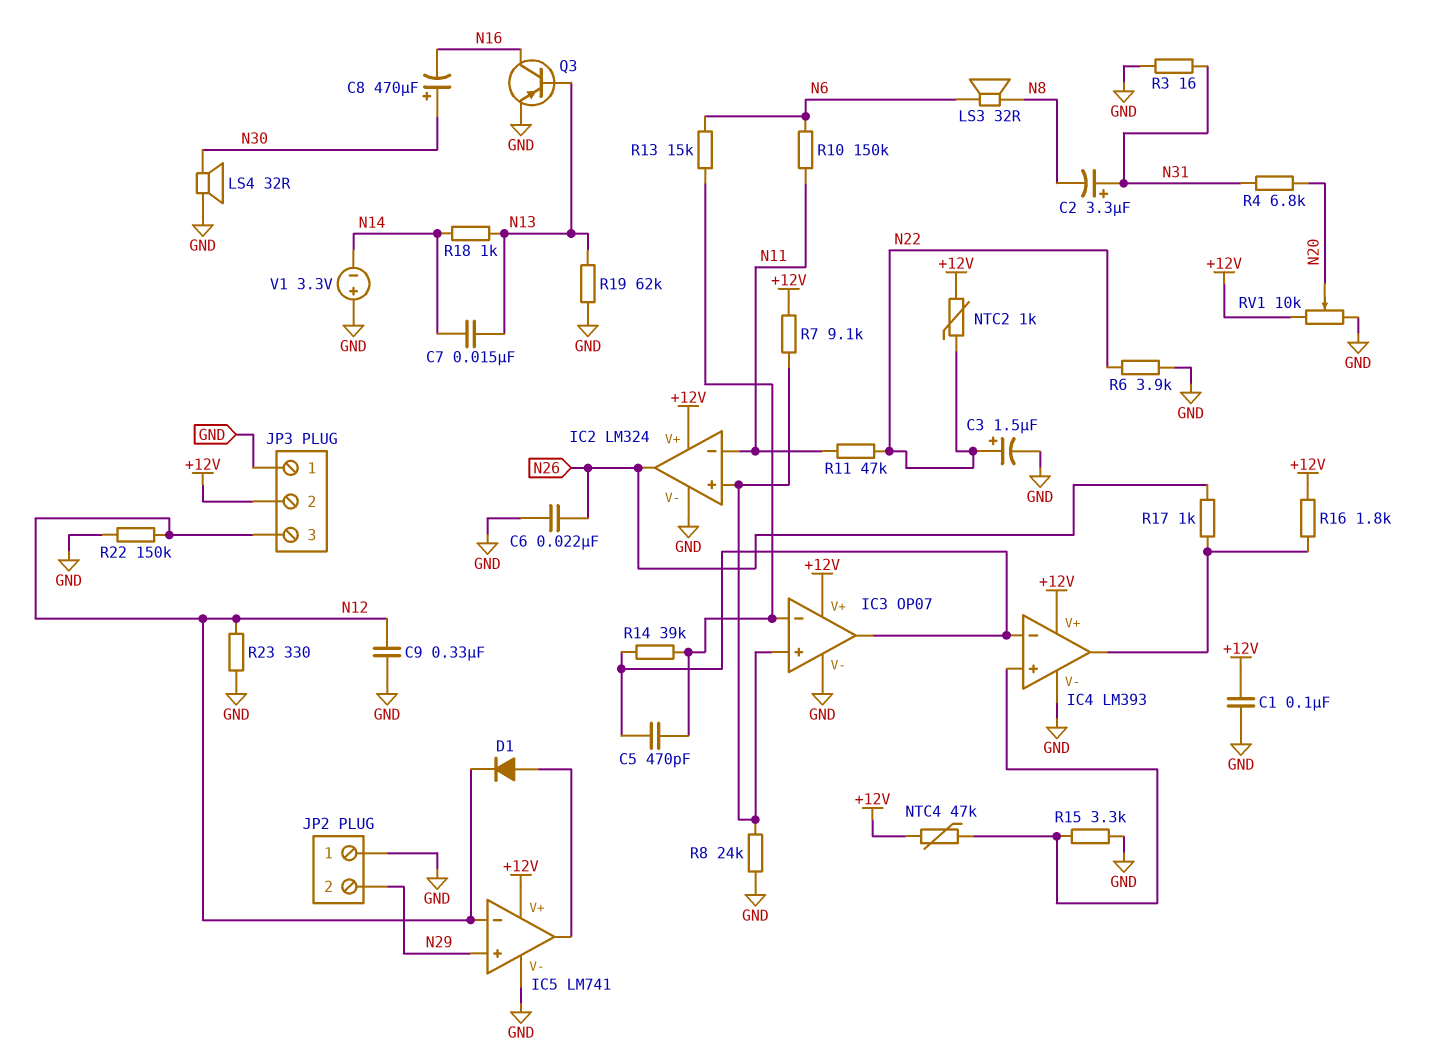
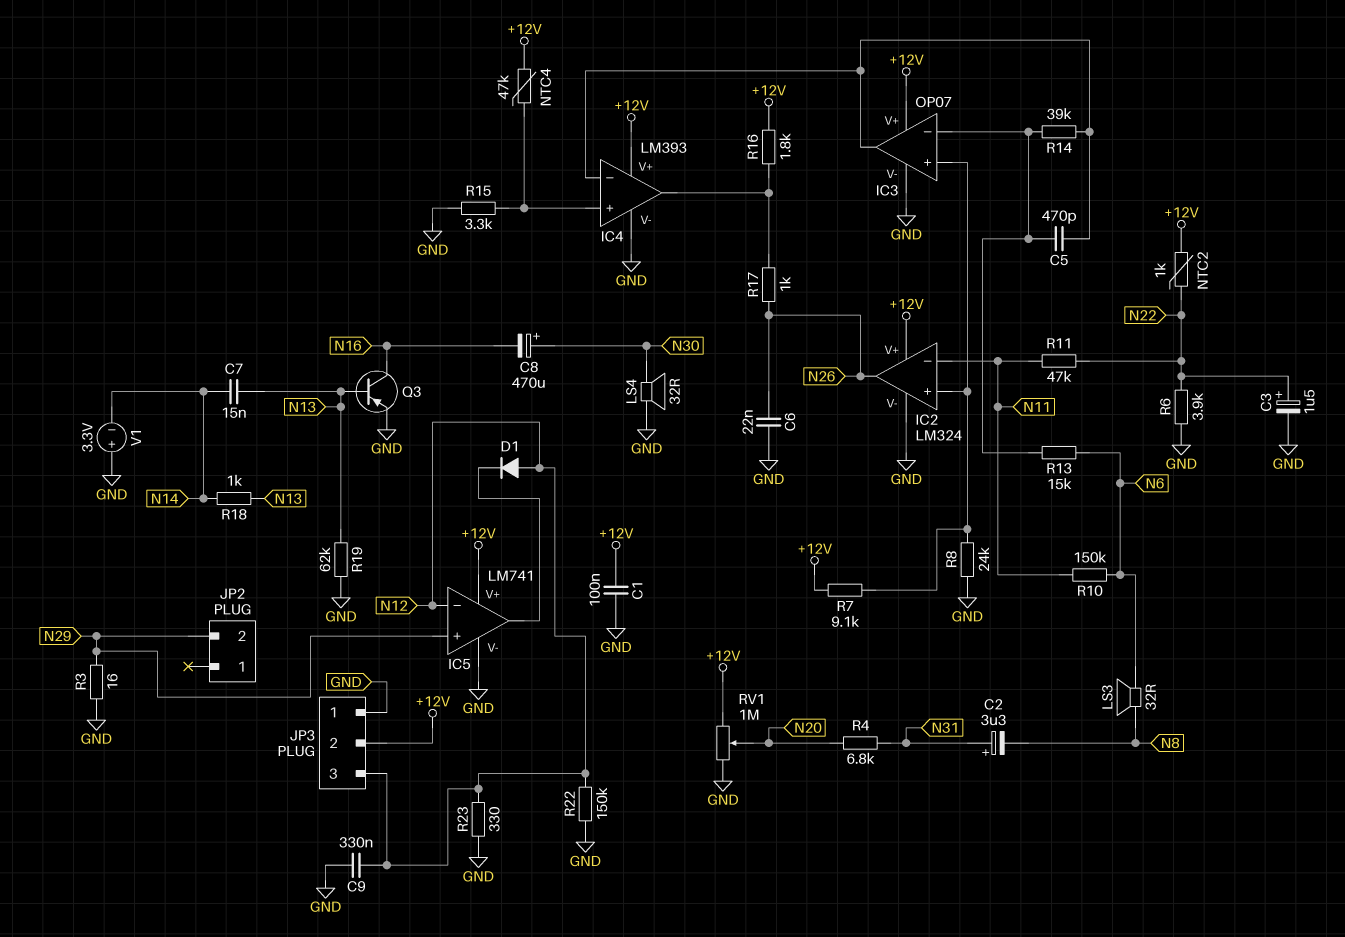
D1: diode (A IC5/out, K N12) -> diode (A N12, K IC5/out)
JP2 pin 1: GND -> none
R3: 16 (GND, N31) -> 16 (GND, N29)
RV1: 10k (+12V, GND, wiper N20) -> 1M (+12V, GND, wiper N20)

